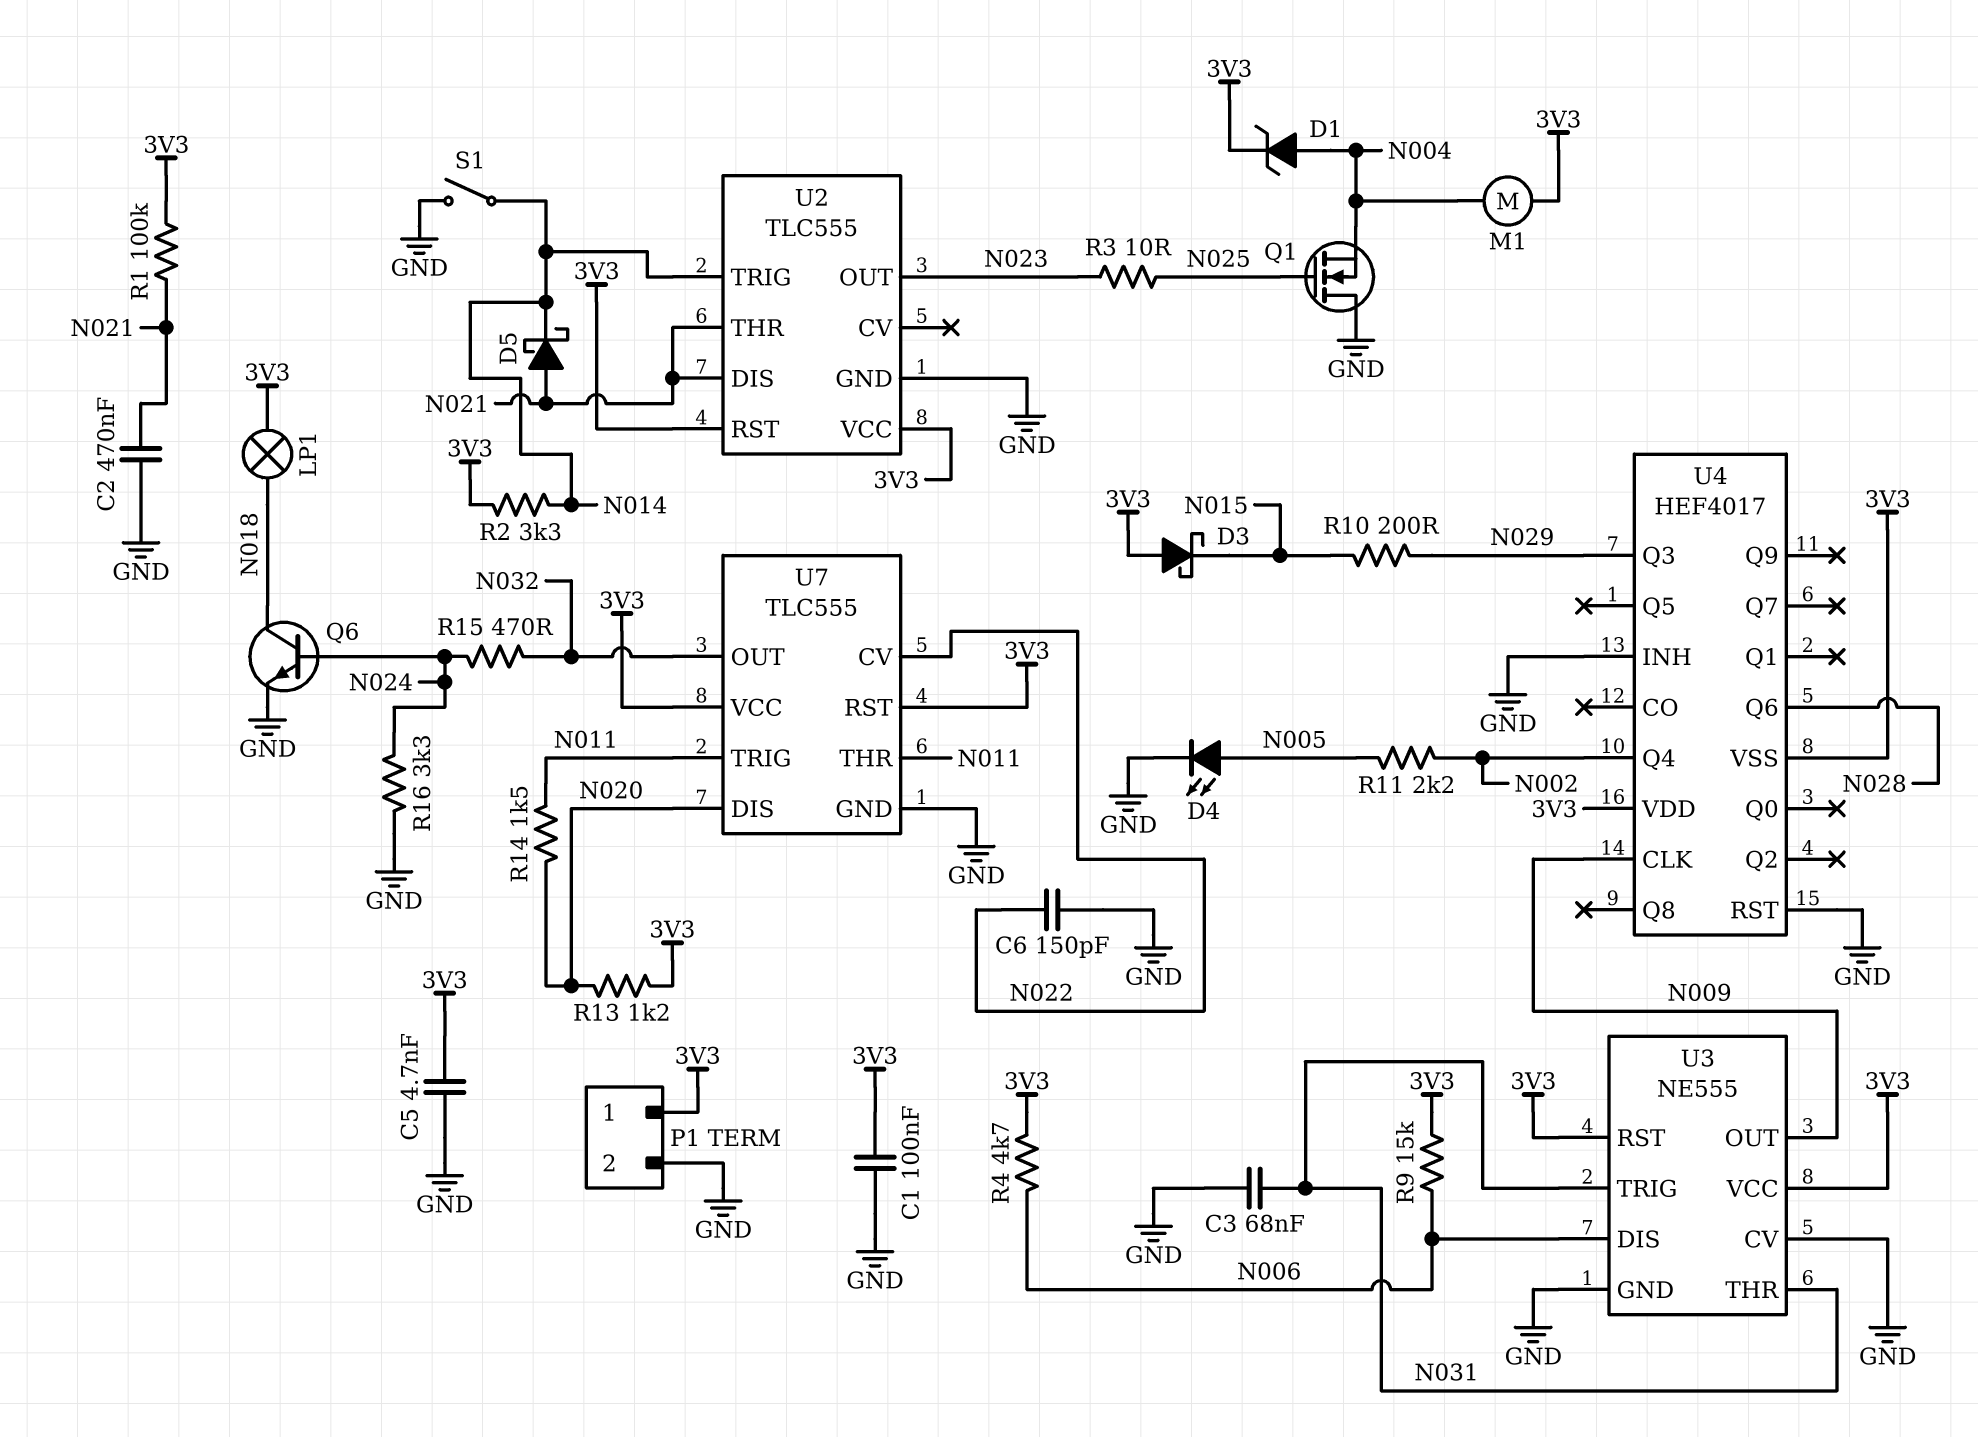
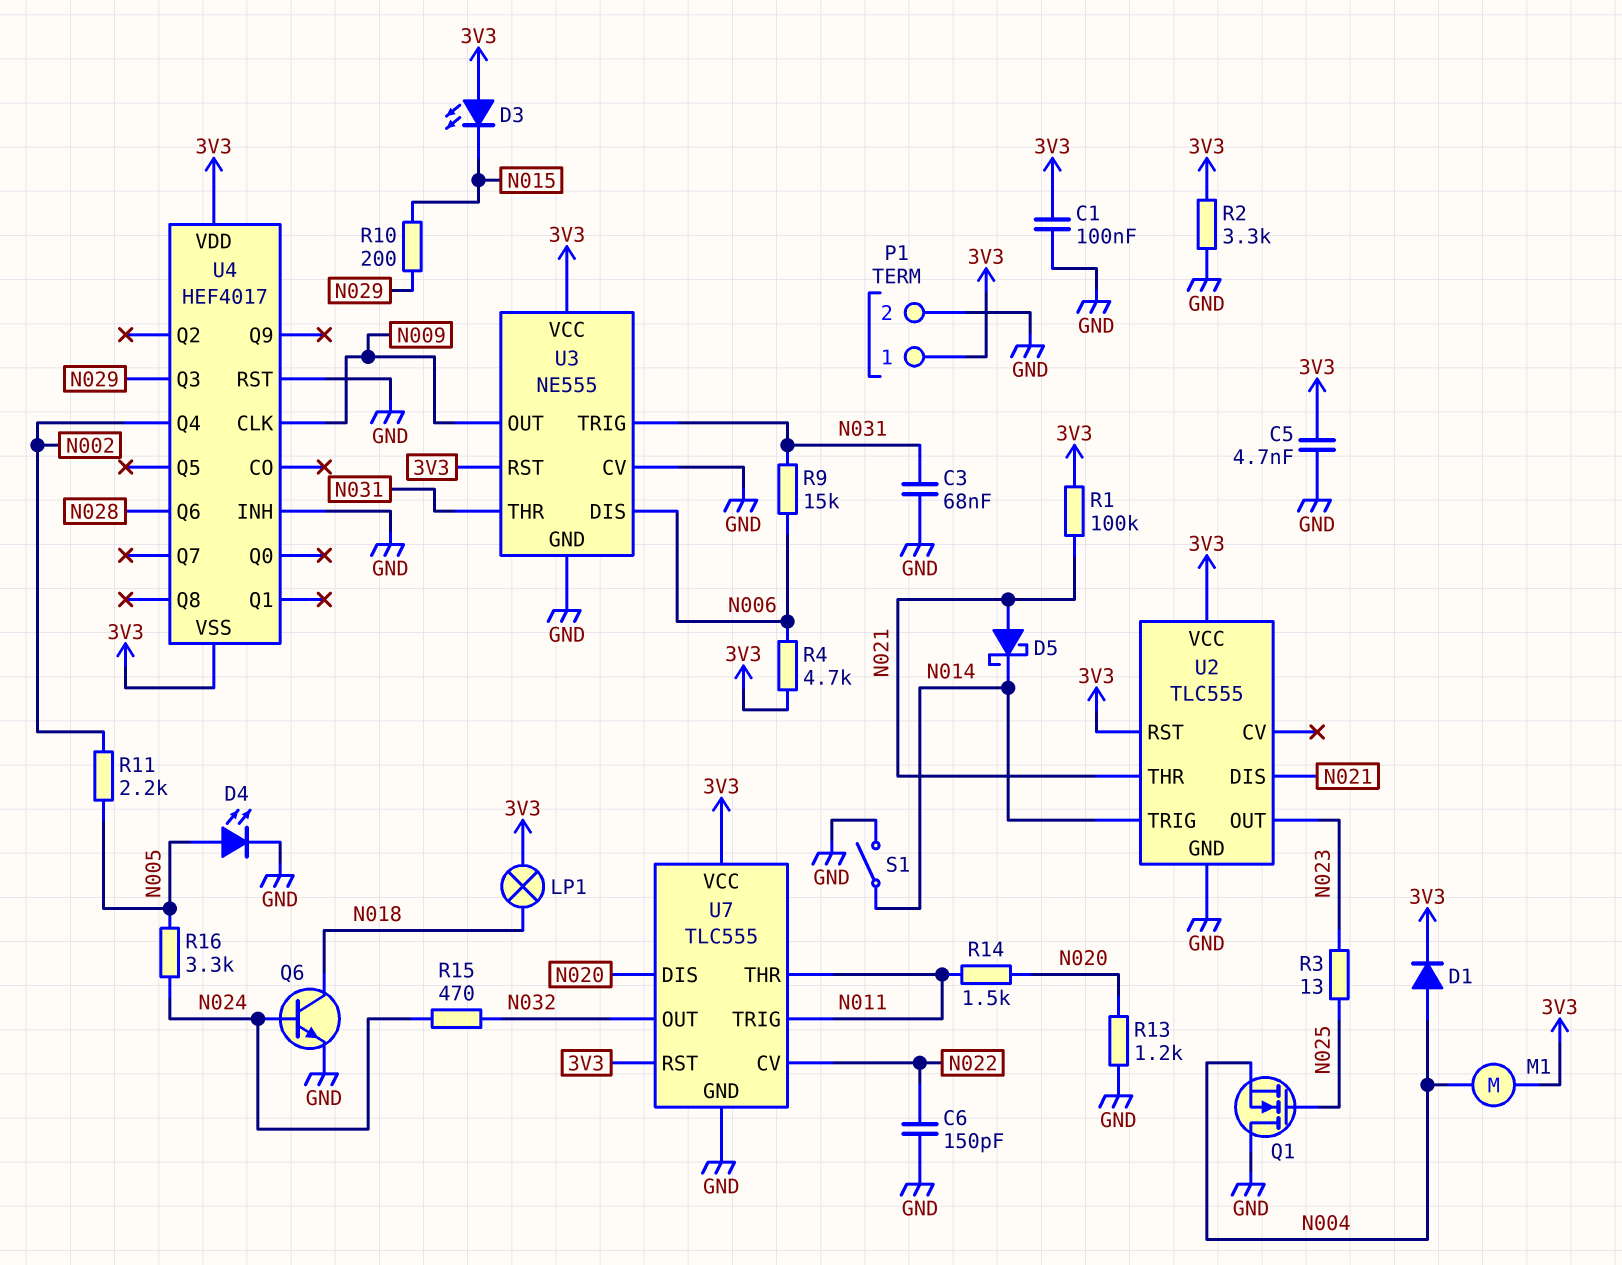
C2: 470nF (GND, N021) -> none
D1: zener (A N004, K 3V3) -> diode (A N004, K 3V3)
D3: schottky (A 3V3, K N015) -> LED (A 3V3, K N015)
R2: 3.3k (3V3, N014) -> 3.3k (3V3, GND)
R3: 10 (N023, N025) -> 13 (N023, N025)
R9: 15k (3V3, N006) -> 15k (N006, N031)
R13: 1.2k (3V3, N020) -> 1.2k (GND, N020)
R16: 3.3k (GND, N024) -> 3.3k (N005, N024)

